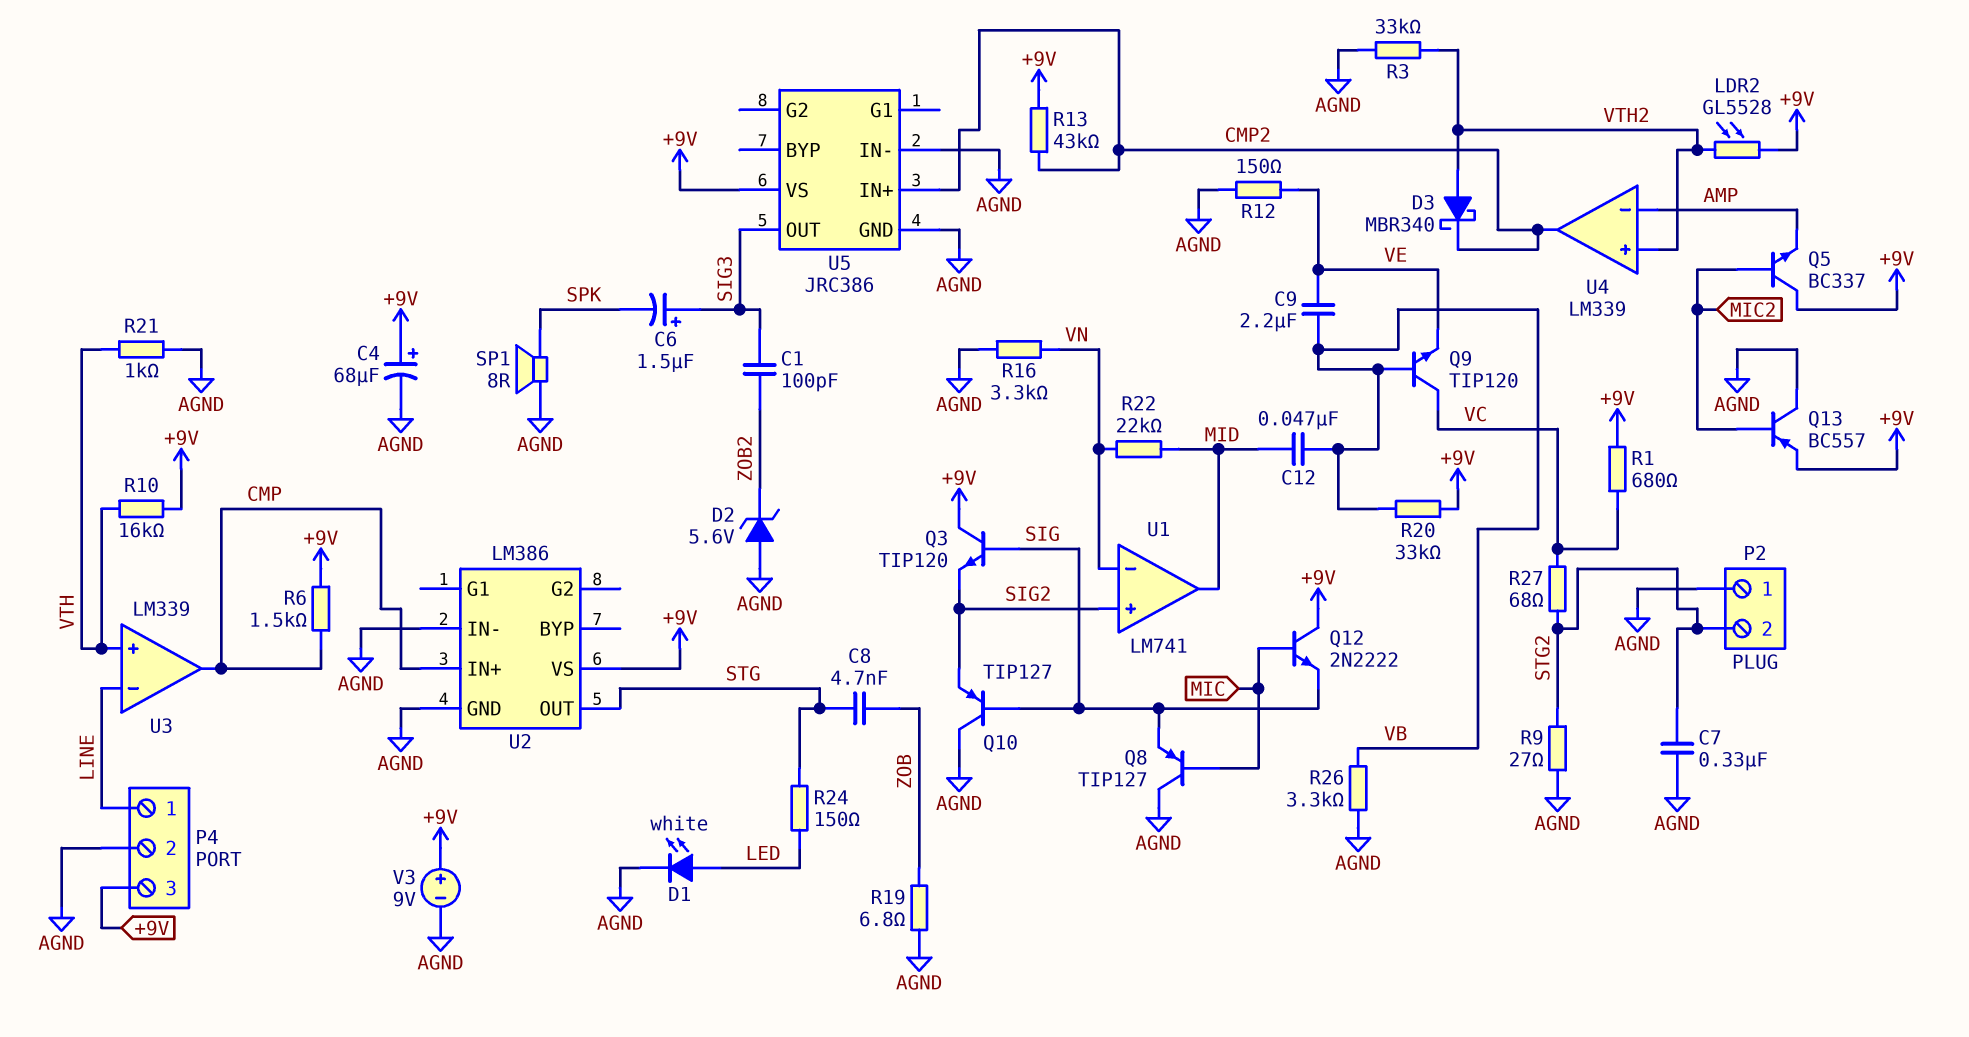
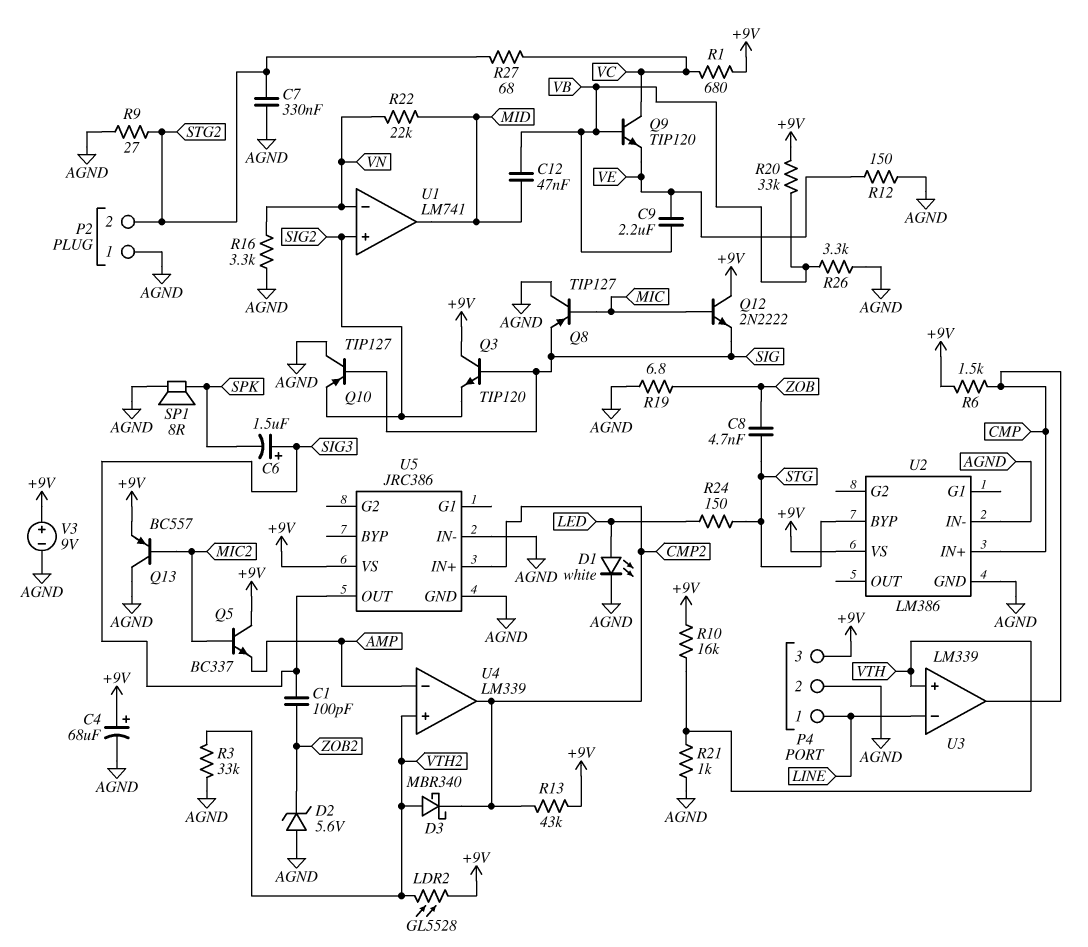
U2 pin BYP: none -> STG
U2 pin OUT: STG -> none

